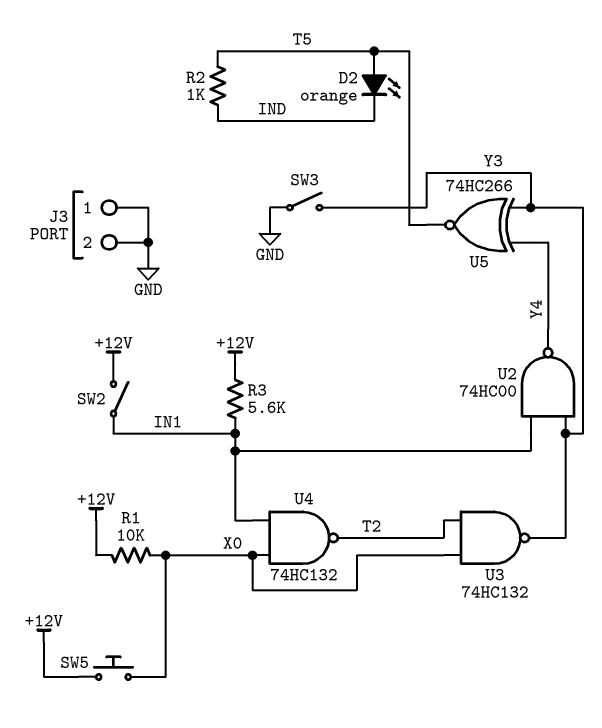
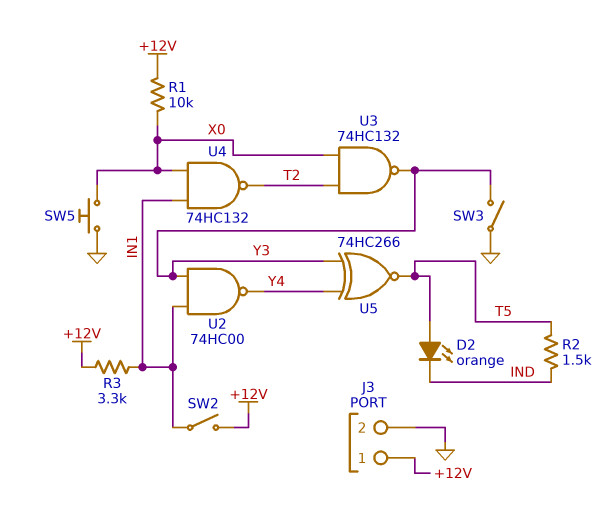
J3 pin 1: GND -> +12V
R2: 1k (IND, T5) -> 1.5k (IND, T5)
R3: 5.6k (+12V, IN1) -> 3.3k (+12V, IN1)
SW5: button (+12V, X0) -> button (GND, X0)

